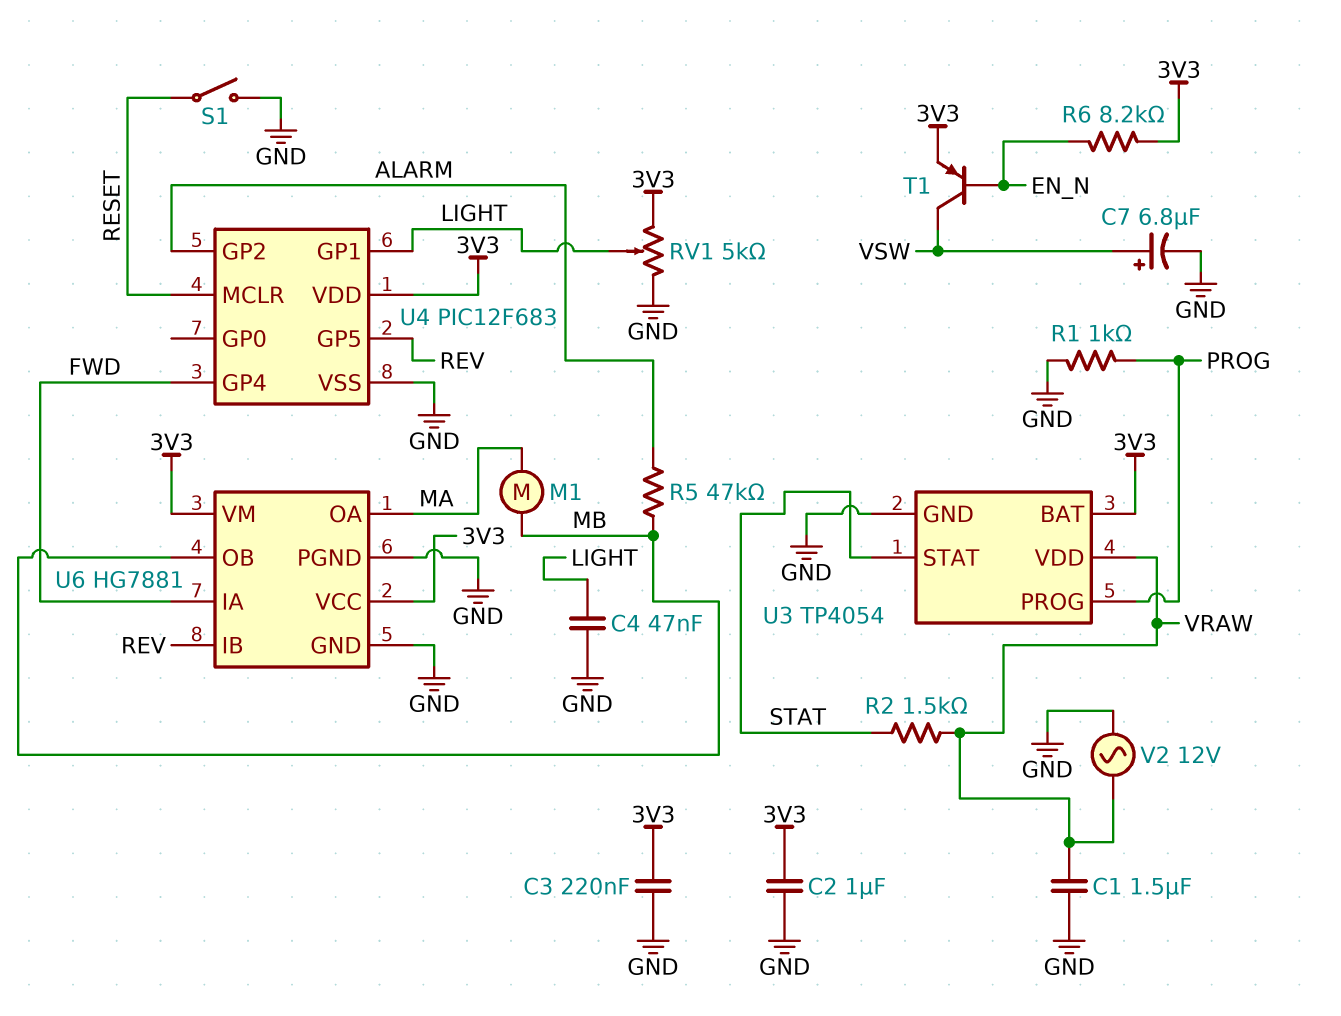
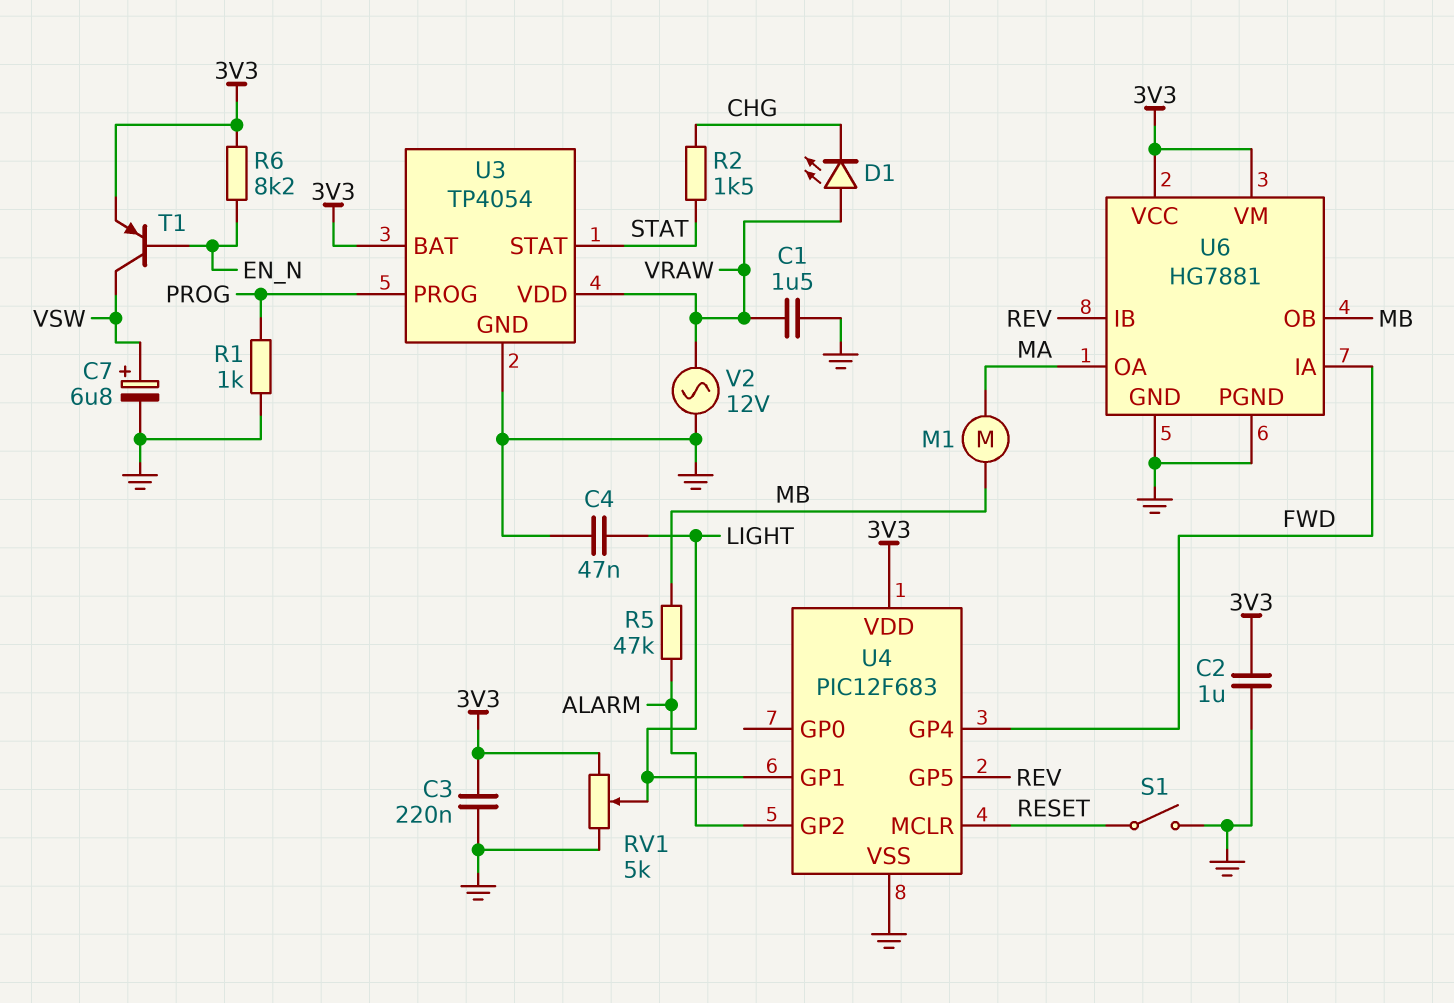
D1: none -> LED (A VRAW, K CHG)
R2: 1.5k (STAT, VRAW) -> 1.5k (CHG, STAT)

